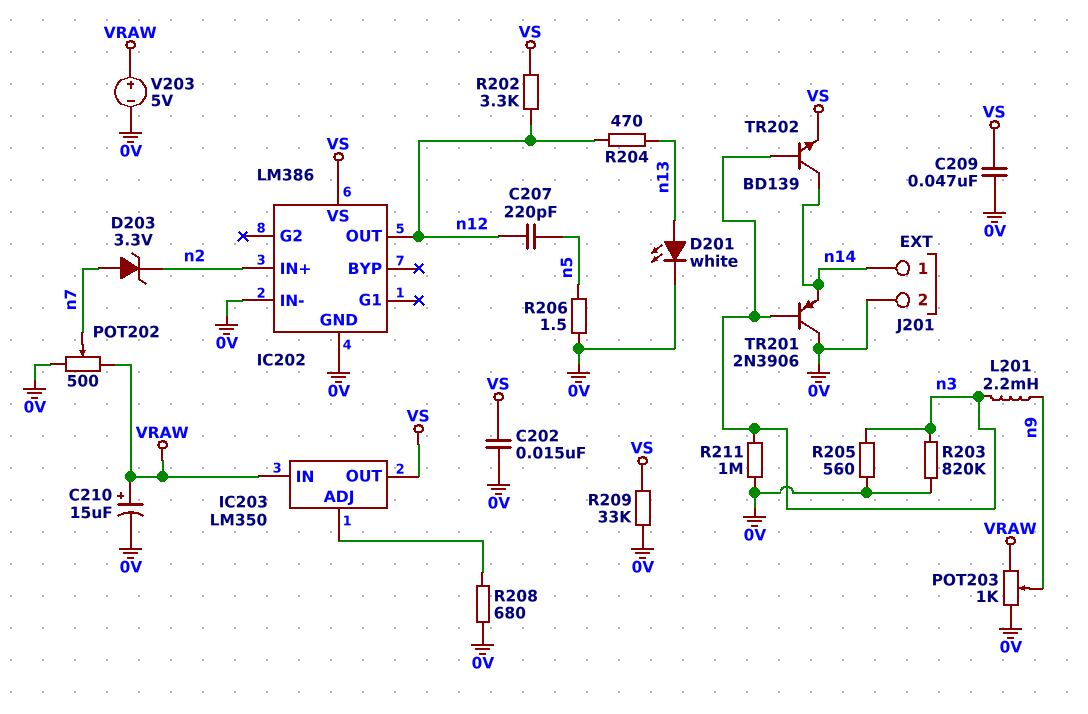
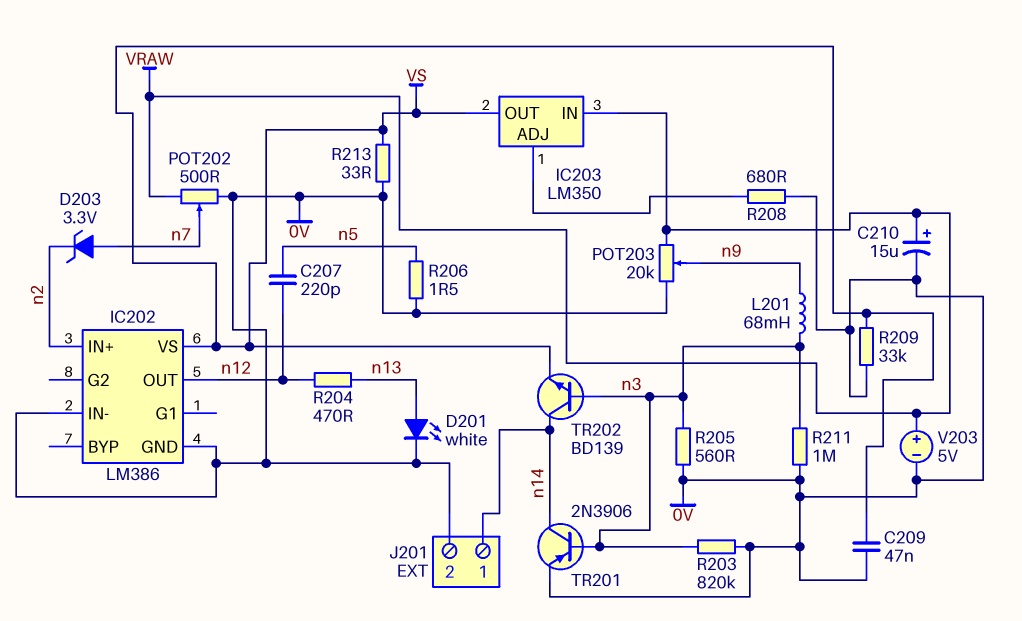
C202: 15nF (0V, VS) -> none
L201: 2.2mH (n3, n9) -> 68mH (n3, n9)
POT203: 1k (0V, VRAW, wiper n9) -> 20k (0V, VRAW, wiper n9)
R202: 3.3k (VS, n12) -> none
R213: none -> 33 (0V, VS)
TR201: PNP 2N3906 (B n3, C 0V, E n14) -> PNP 2N3906 (B n3, C n14, E 0V)

